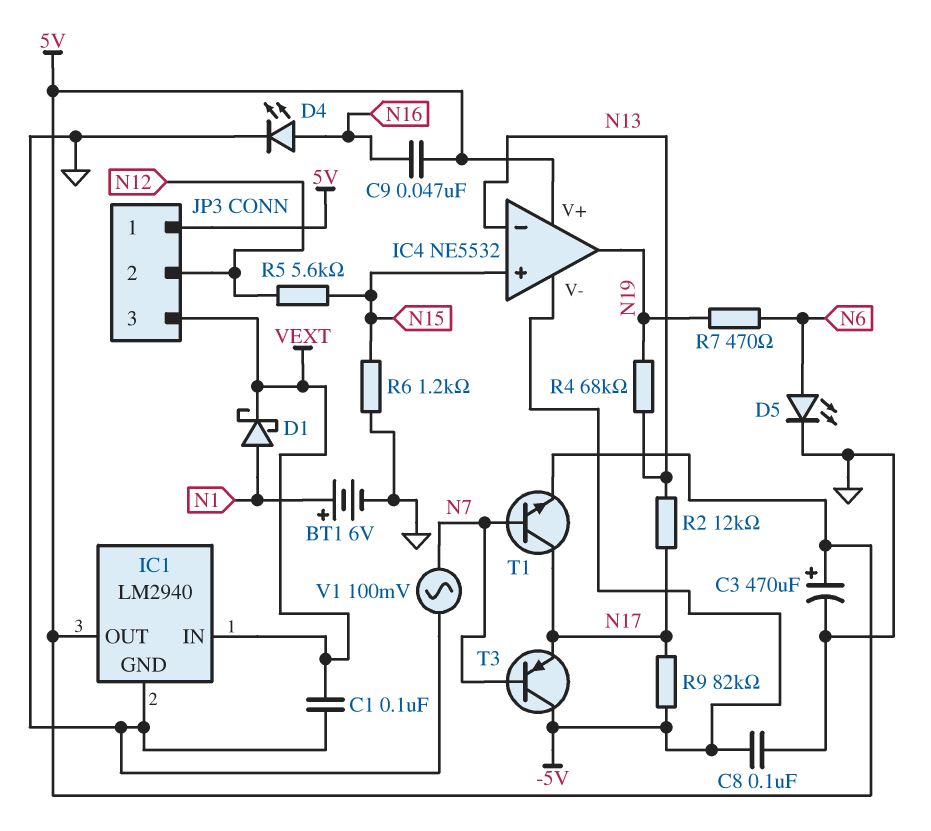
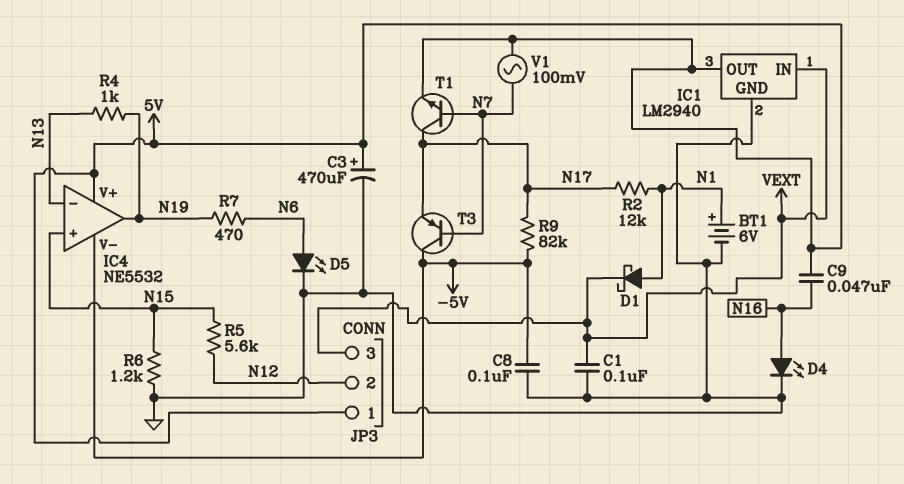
R2: 12k (N13, N17) -> 12k (N1, N17)
R4: 68k (N13, N19) -> 1k (N13, N19)
V1: AC 100mV (GND, N7) -> AC 100mV (5V, N7)

